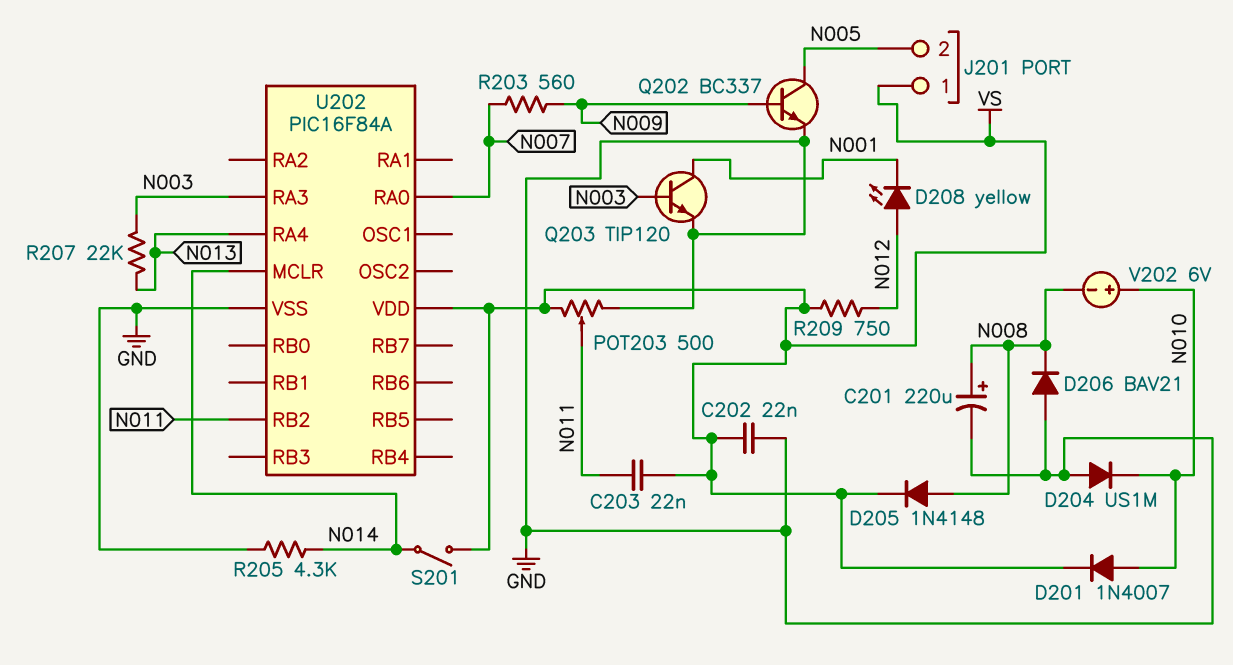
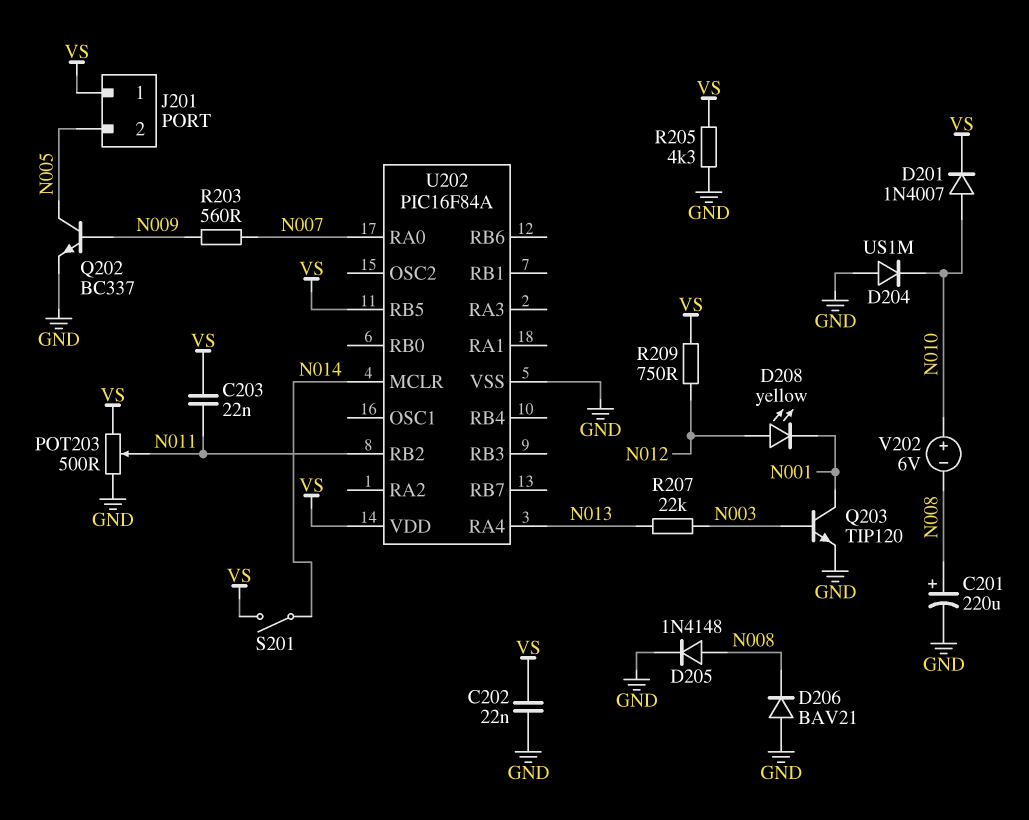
D205: diode 1N4148 (A N008, K VS) -> diode 1N4148 (A N008, K GND)
R205: 4.3k (GND, N014) -> 4.3k (GND, VS)
U202 pin RA3: N003 -> none
U202 pin RB5: none -> VS

